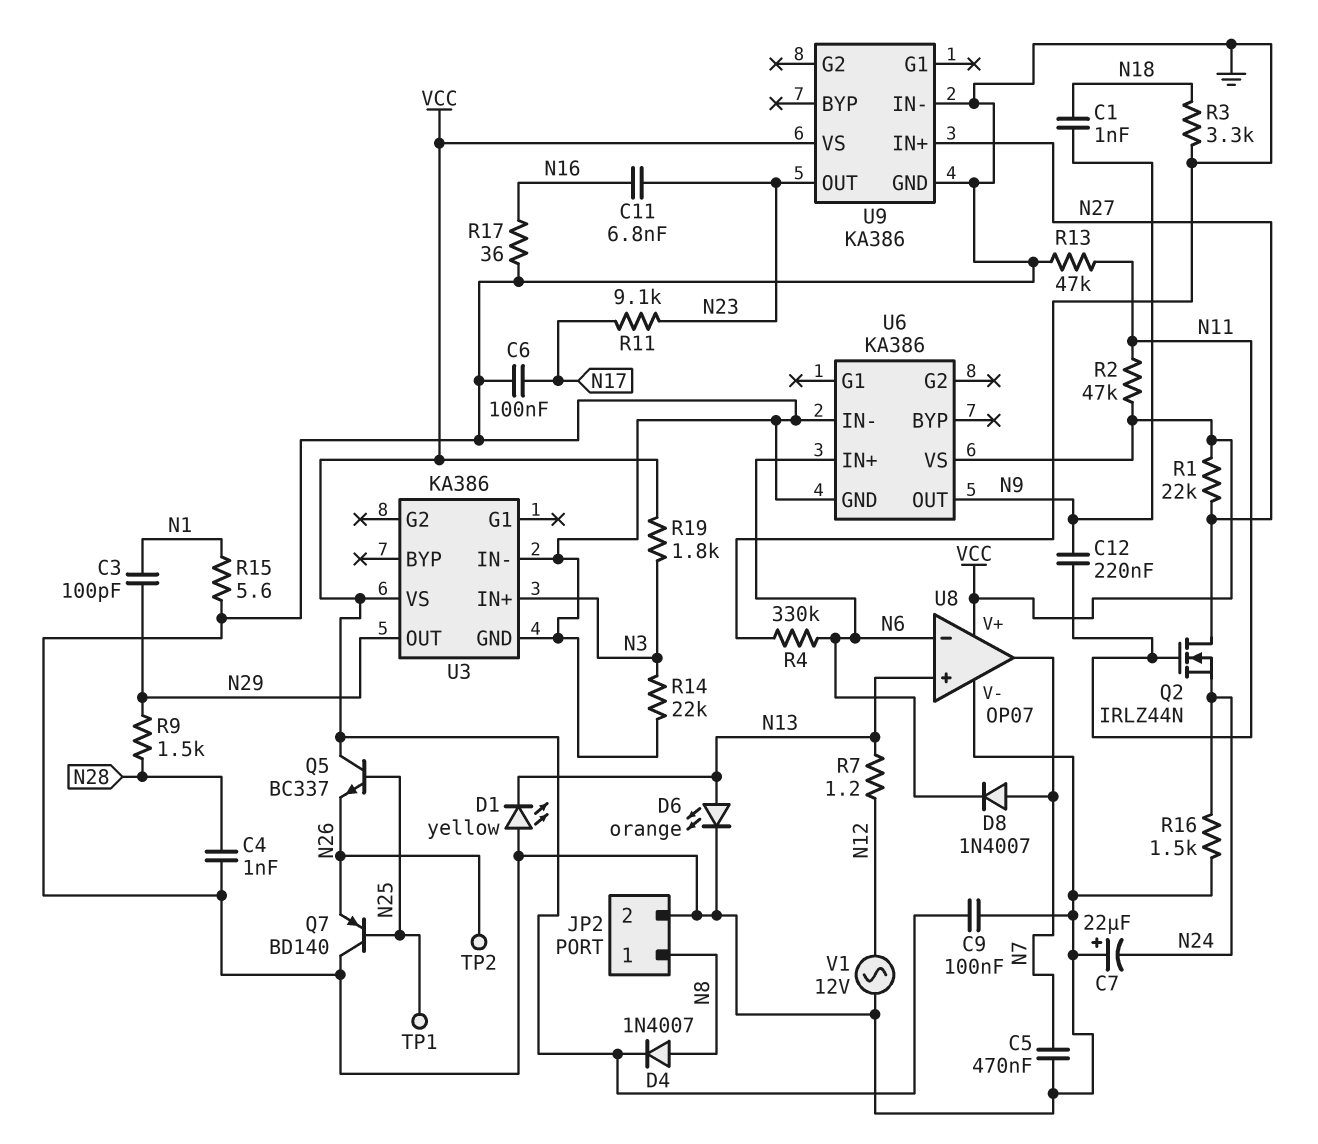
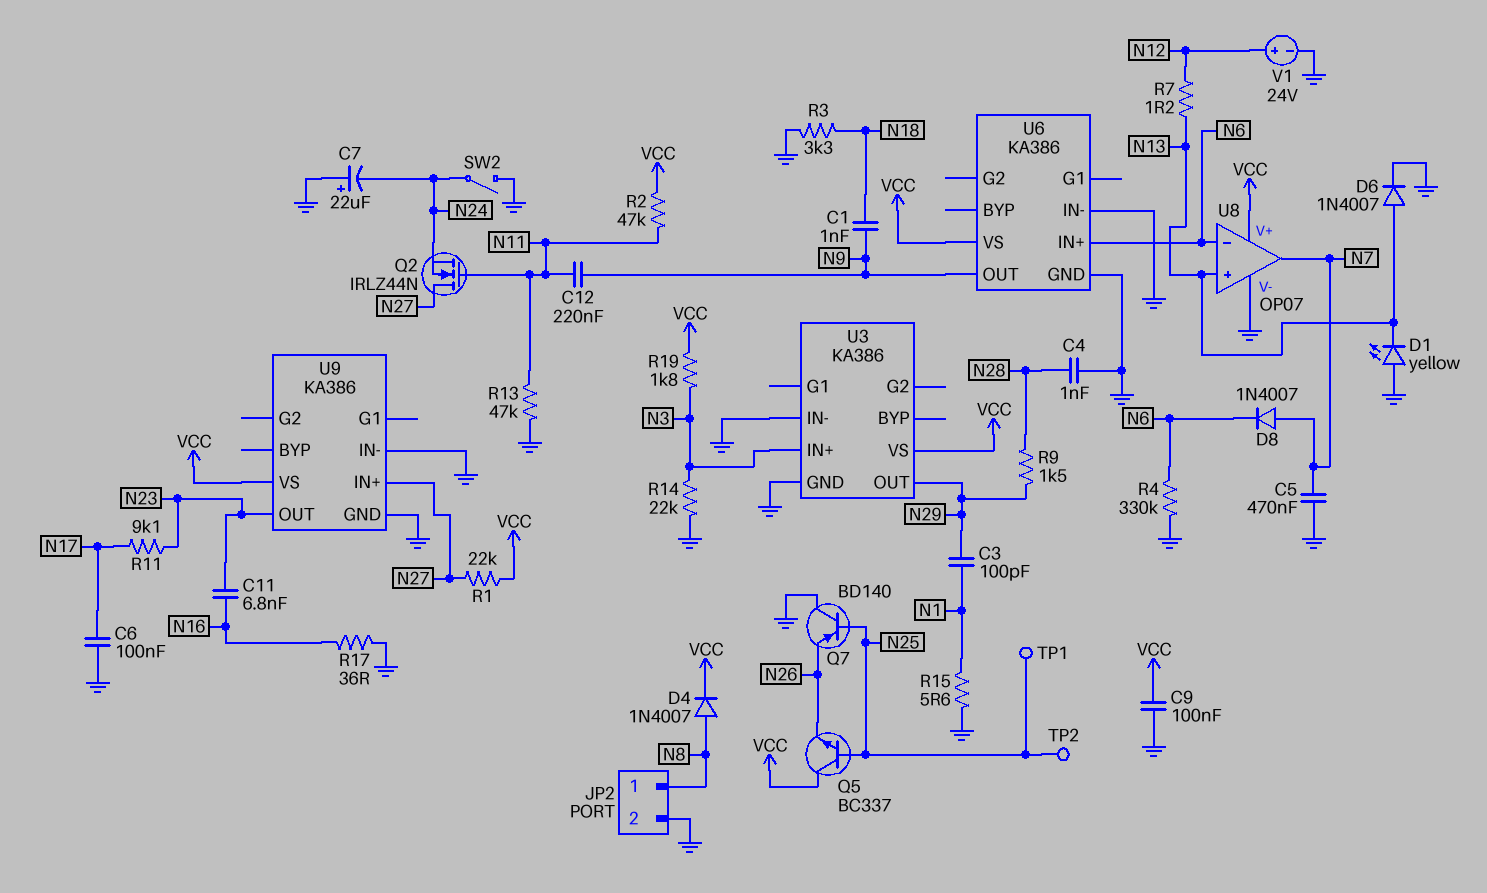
D6: LED orange (A N13, K GND) -> diode 1N4007 (A N13, K GND)
R16: 1.5k (GND, N24) -> none
SW2: none -> switch (GND, N24)
TP2: test point (N26) -> test point (N25)
V1: AC 12V (GND, N12) -> 24V (plus N12, minus GND)

